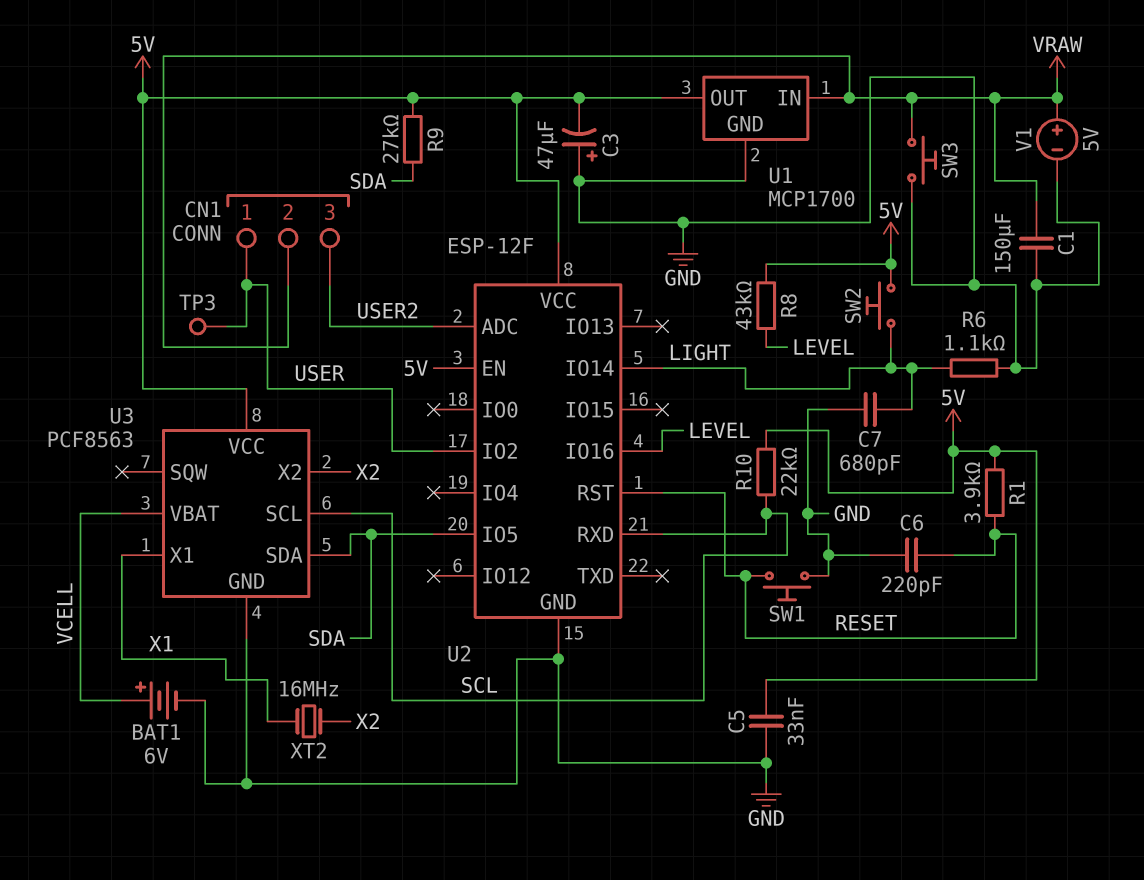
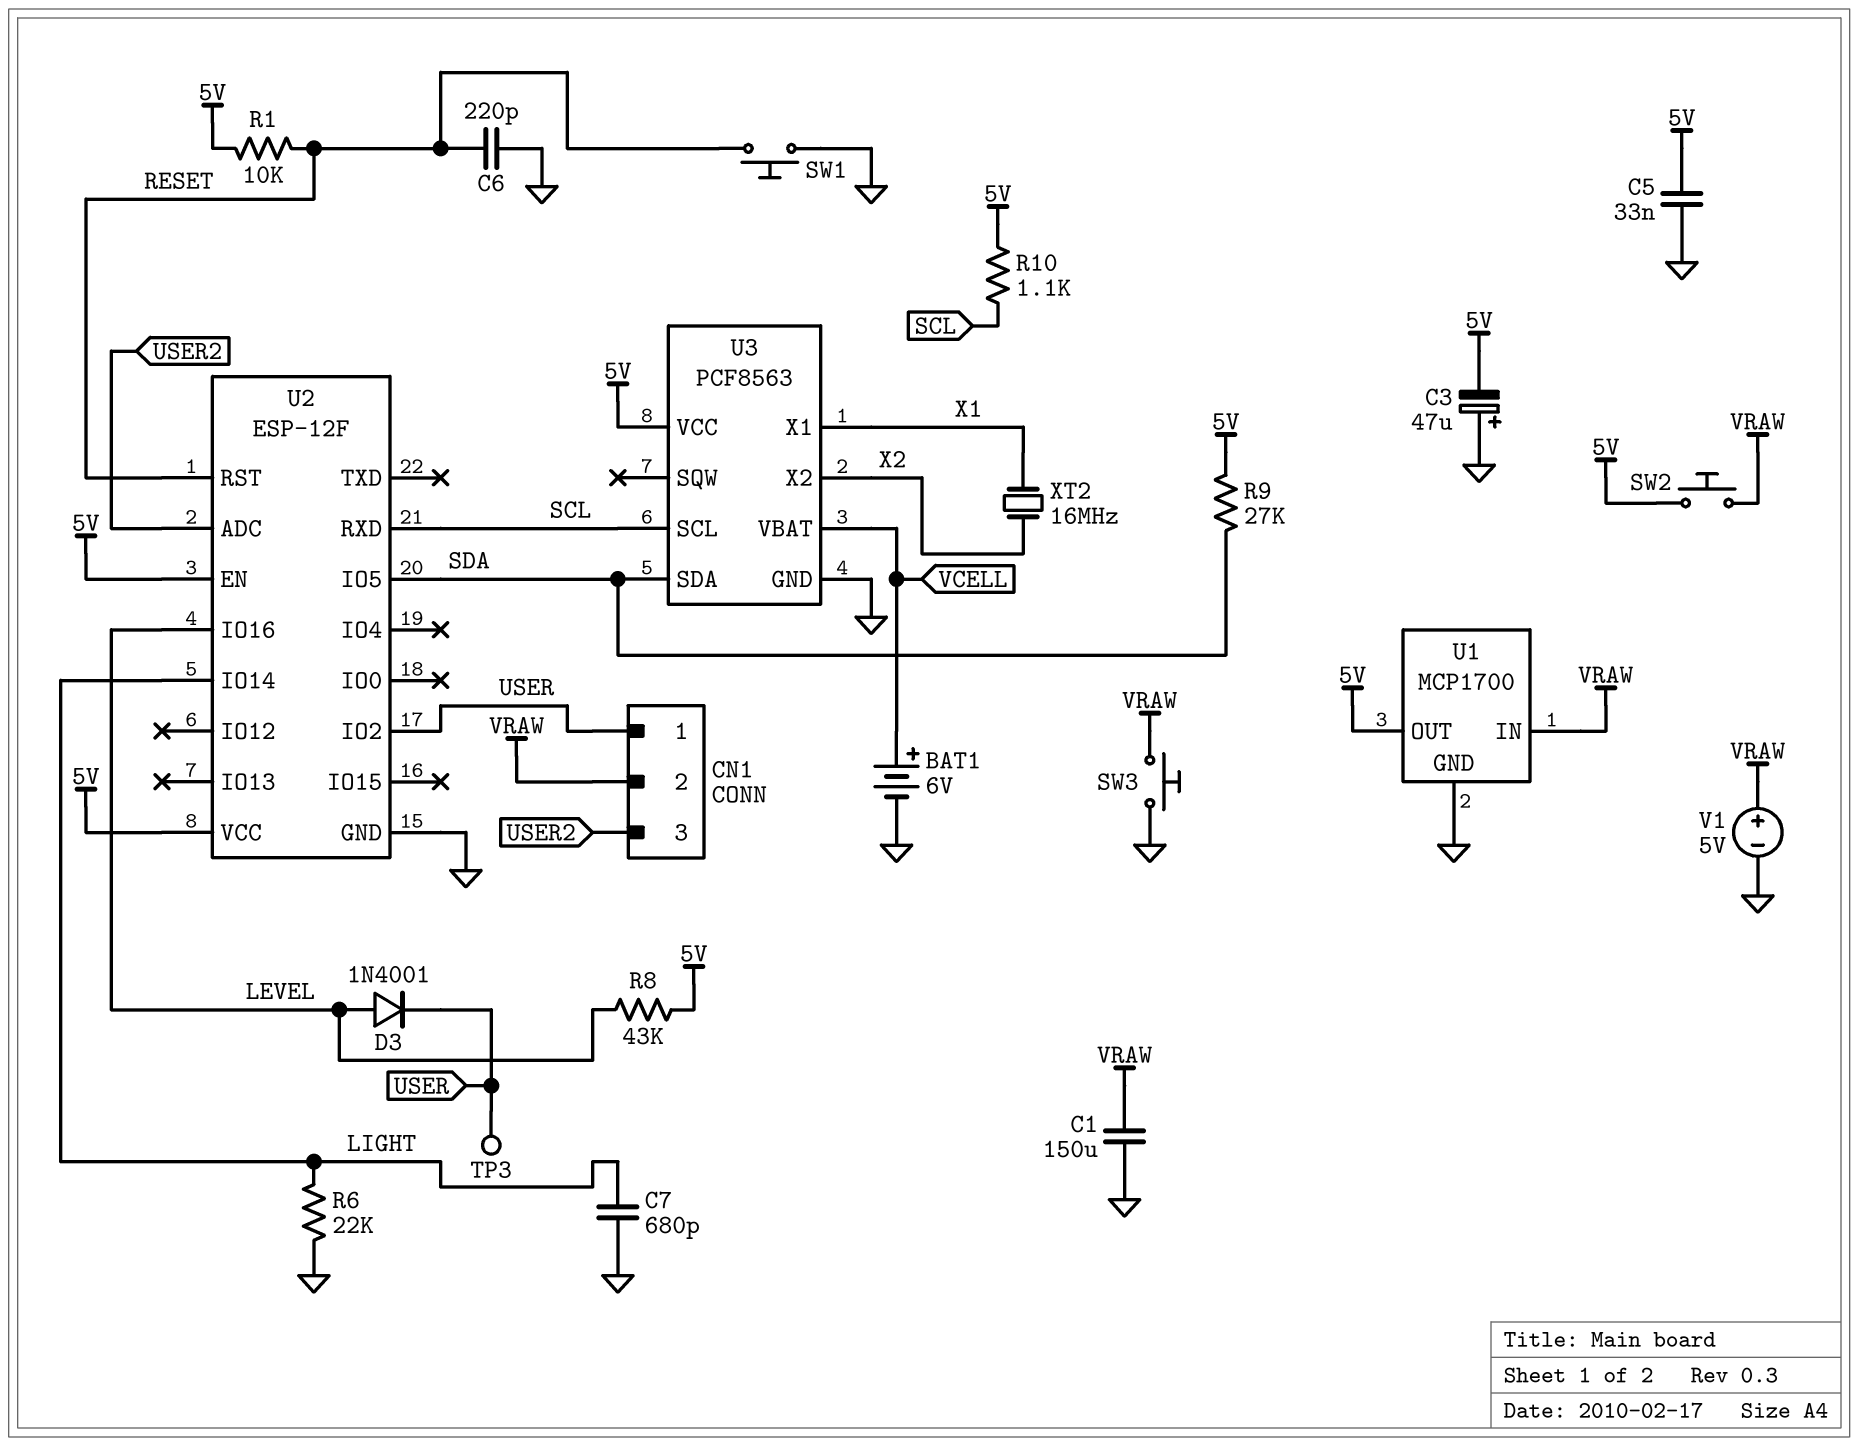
D3: none -> diode 1N4001 (A LEVEL, K USER)
R1: 3.9k (5V, RESET) -> 10k (5V, RESET)
R6: 1.1k (GND, LIGHT) -> 22k (GND, LIGHT)
R10: 22k (5V, SCL) -> 1.1k (5V, SCL)
SW2: button (5V, LIGHT) -> button (5V, VRAW)

